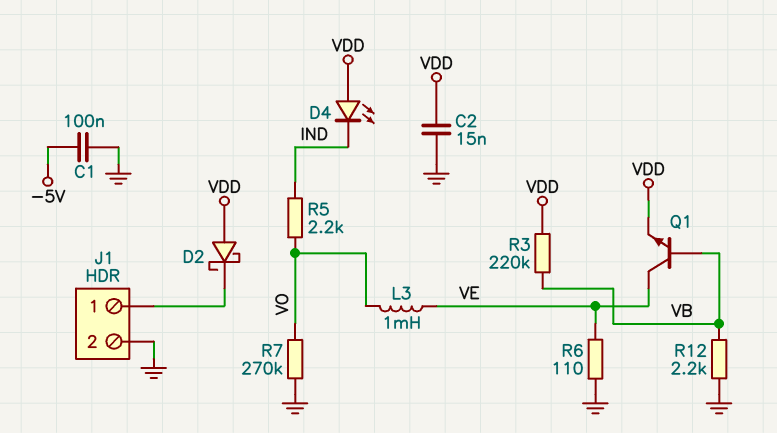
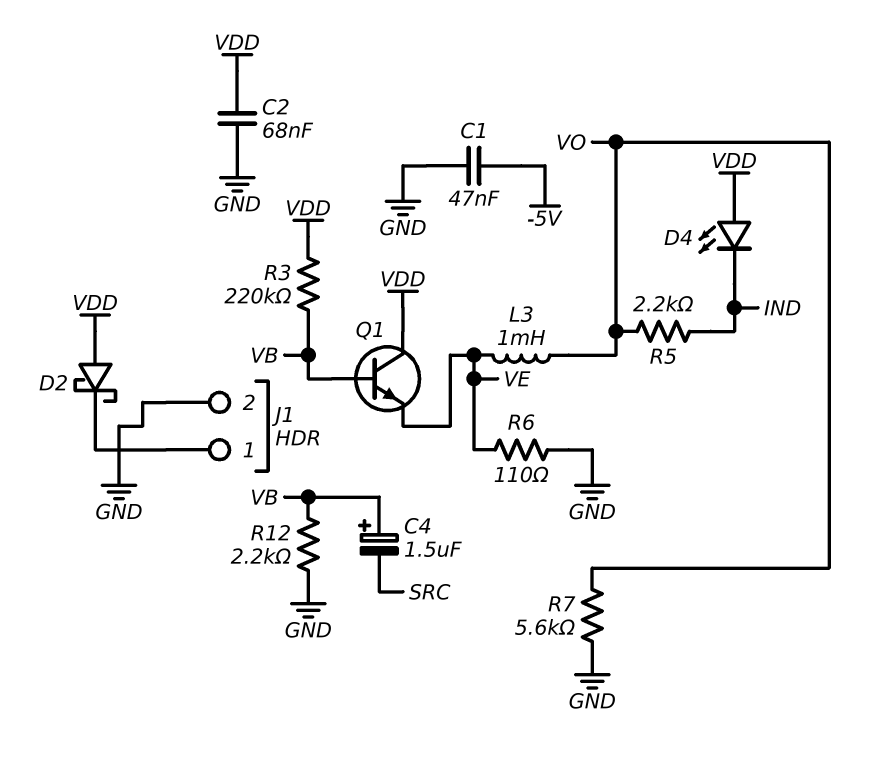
C1: 100nF (-5V, GND) -> 47nF (-5V, GND)
C2: 15nF (GND, VDD) -> 68nF (GND, VDD)
C4: none -> 1.5uF (plus VB, minus SRC)
Q1: NPN (B VB, C VE, E VDD) -> NPN (B VB, C VDD, E VE)
R7: 270k (GND, VO) -> 5.6k (GND, VO)

